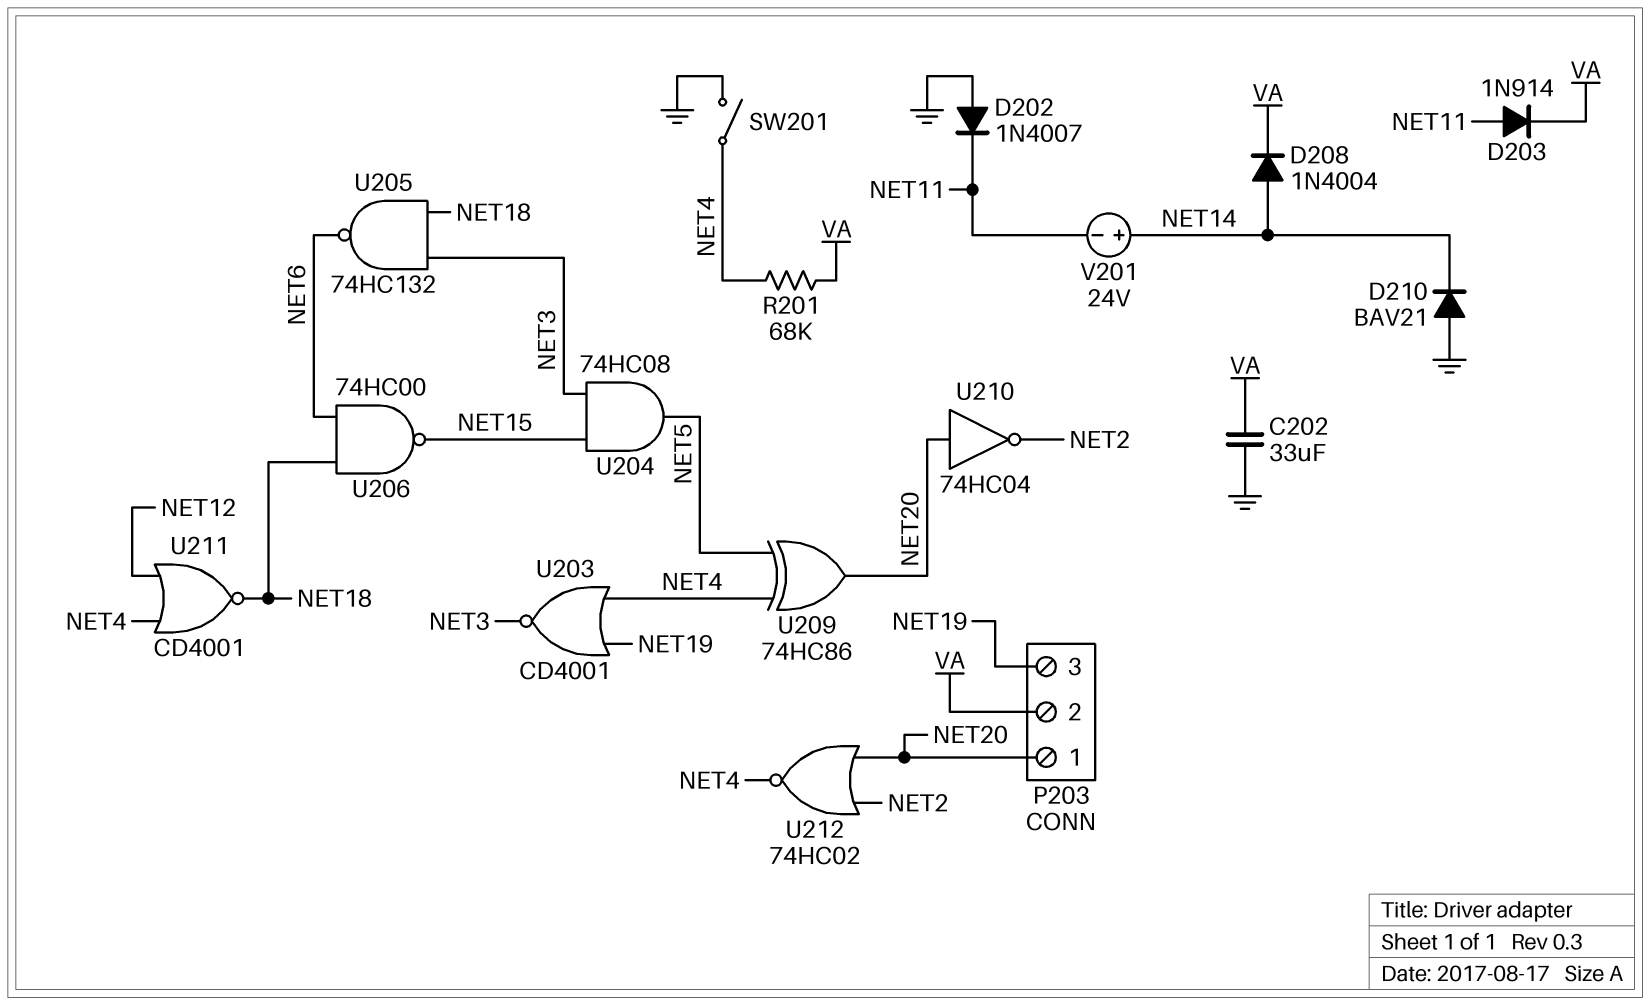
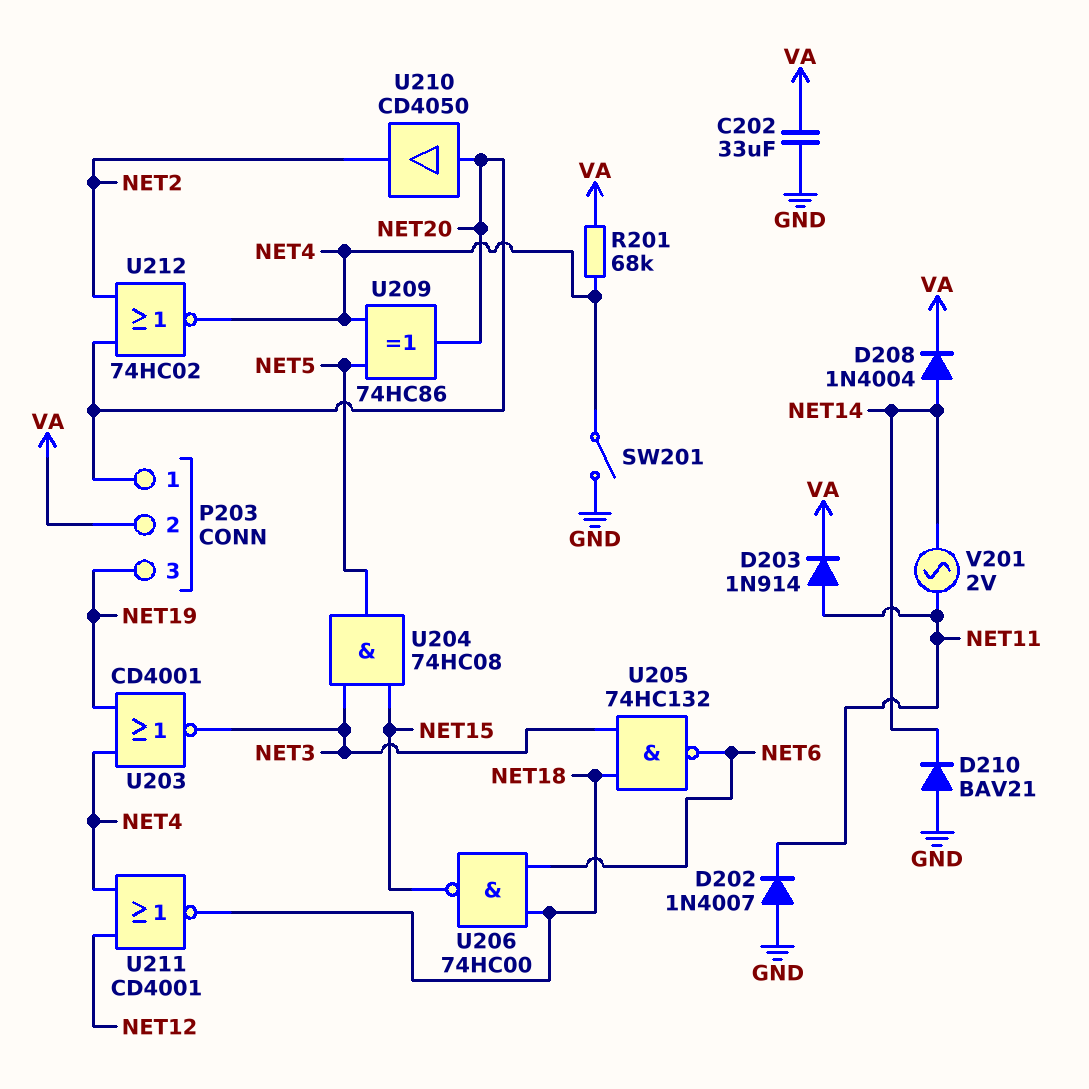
U210: NOT 74HC04 (in NET20, out NET2) -> buffer CD4050 (in NET20, out NET2)
V201: 24V (plus NET14, minus NET11) -> AC 2V (NET11, NET14)

